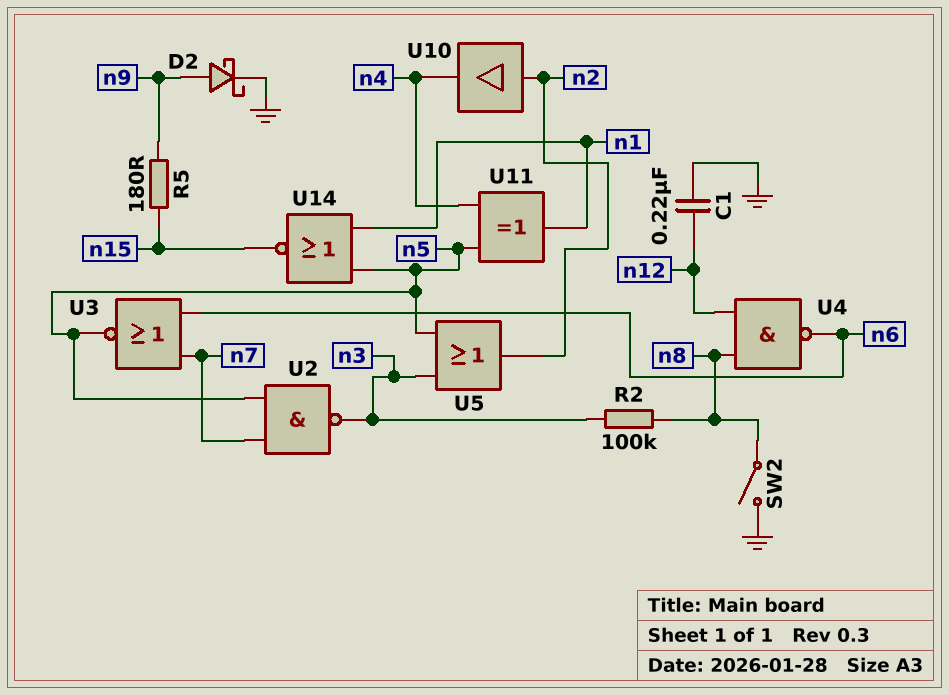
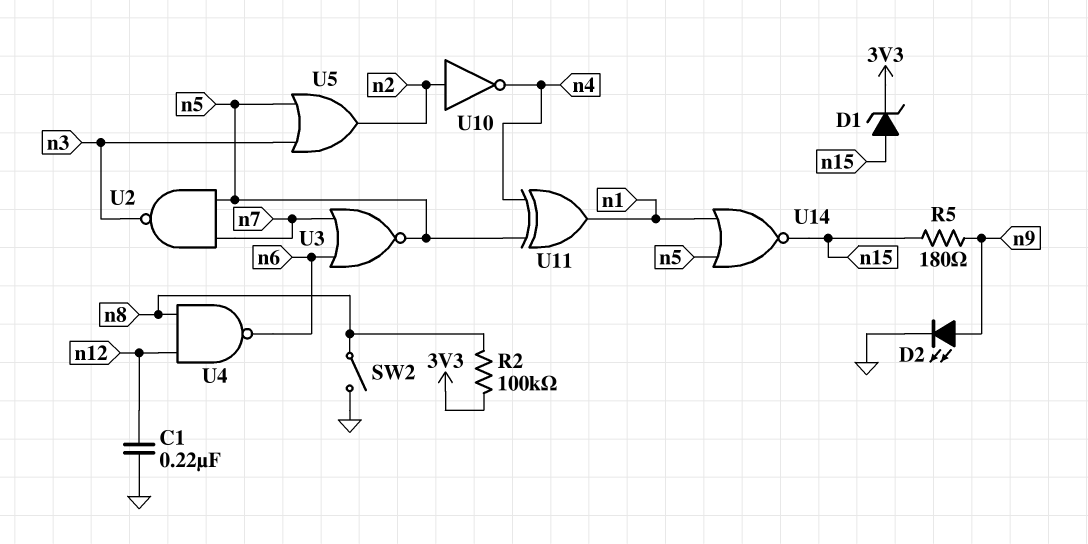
D1: none -> zener (A n15, K 3V3)
D2: schottky (A n9, K GND) -> LED (A n9, K GND)
R2: 100k (n3, n8) -> 100k (3V3, n8)
U10: buffer (in n2, out n4) -> NOT (in n2, out n4)

